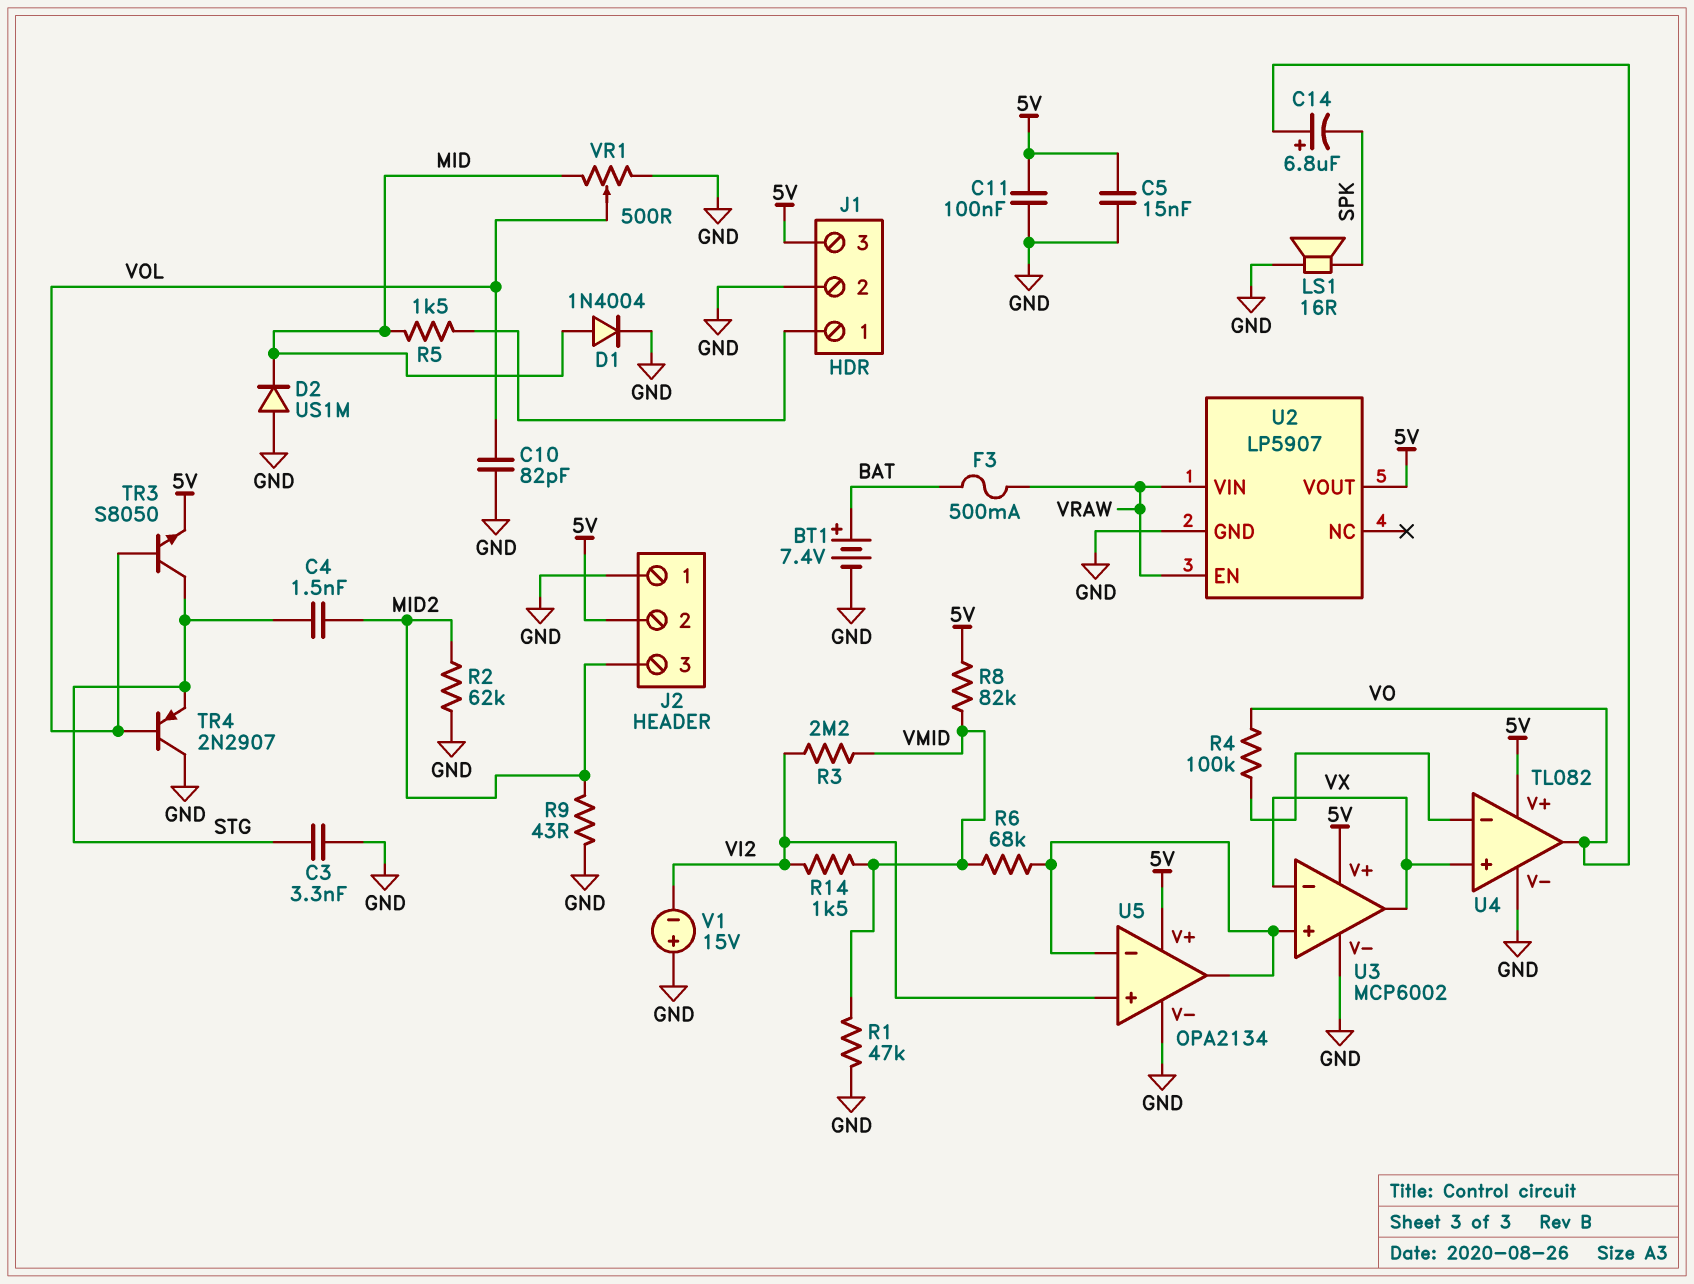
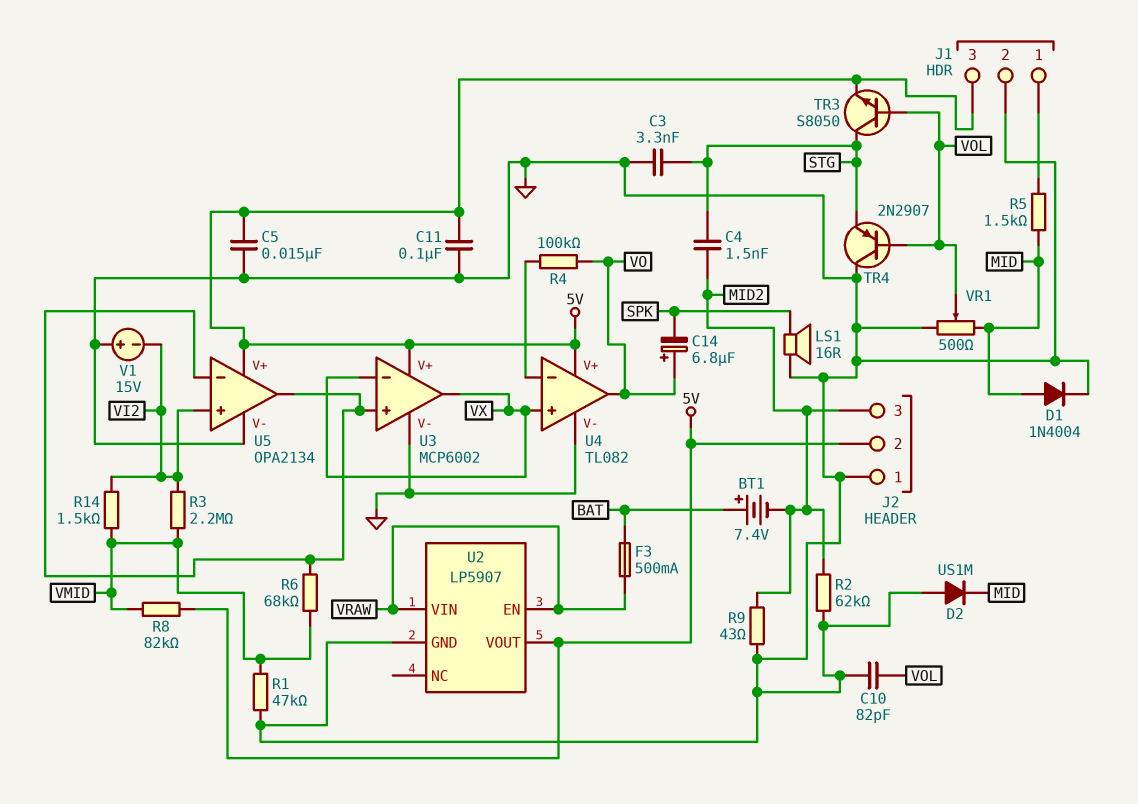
BT1: 7.4V (plus BAT, minus GND) -> 7.4V (plus BAT, minus MID2)

